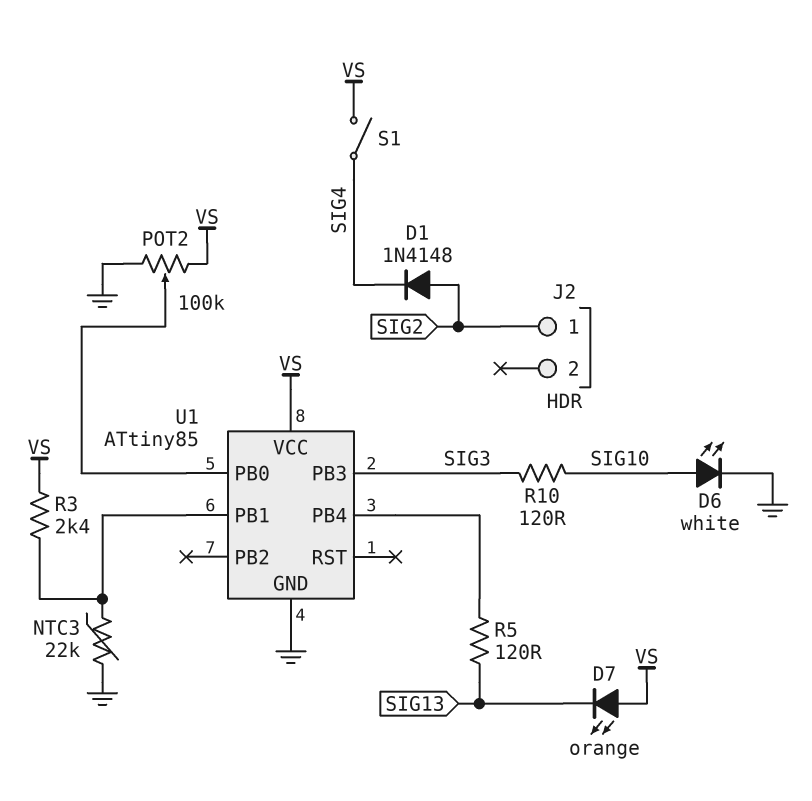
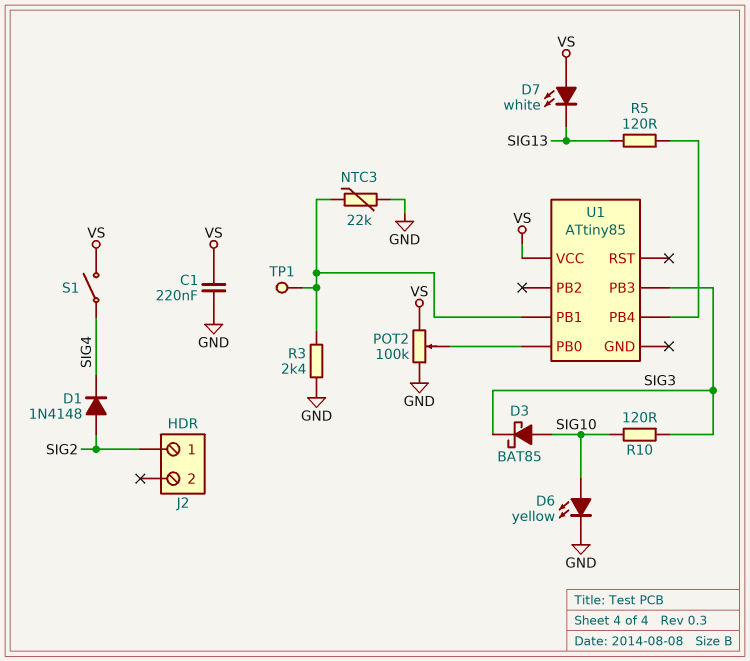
C1: none -> 220nF (GND, VS)
D3: none -> schottky BAT85 (A SIG10, K SIG3)
D6: LED white (A SIG10, K GND) -> LED yellow (A SIG10, K GND)
D7: LED orange (A VS, K SIG13) -> LED white (A VS, K SIG13)
R3: 2.4k (U1/PB1, VS) -> 2.4k (GND, U1/PB1)
TP1: none -> test point (U1/PB1)
U1 pin GND: GND -> none

